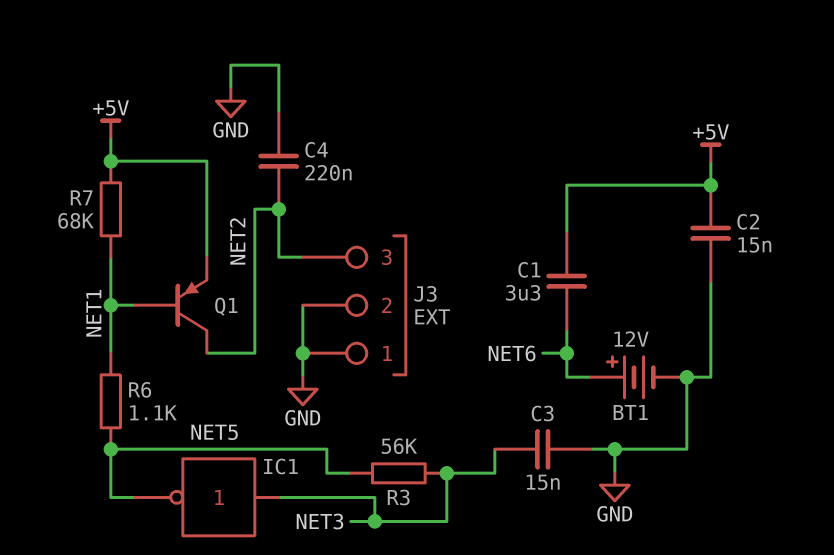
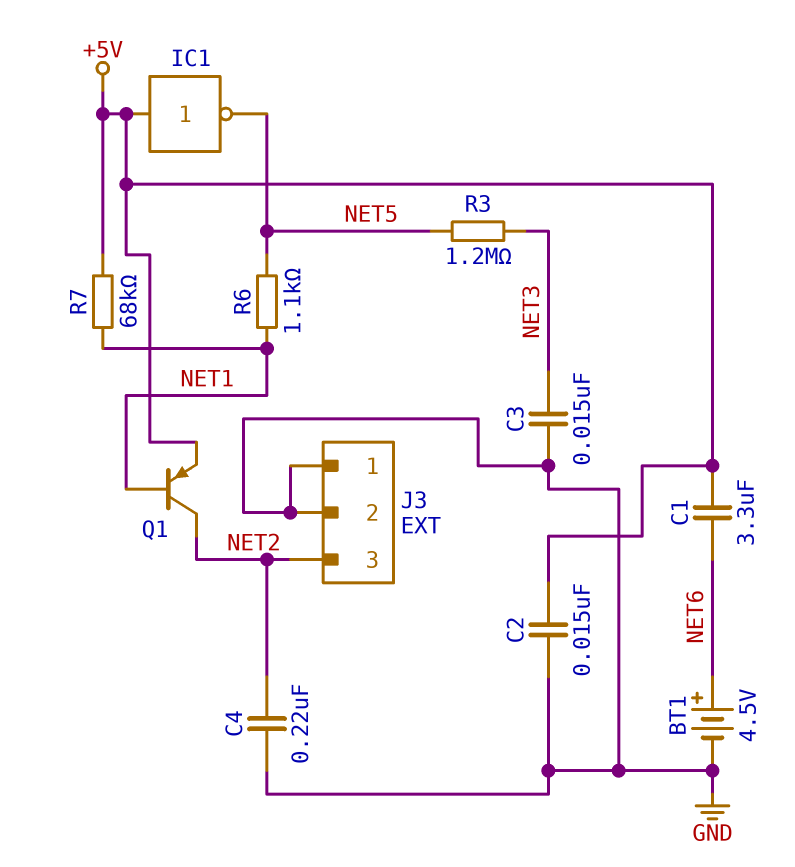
BT1: 12V (plus NET6, minus GND) -> 4.5V (plus NET6, minus GND)
IC1: NOT (in NET3, out NET5) -> NOT (in +5V, out NET5)
R3: 56k (NET3, NET5) -> 1.2M (NET3, NET5)

